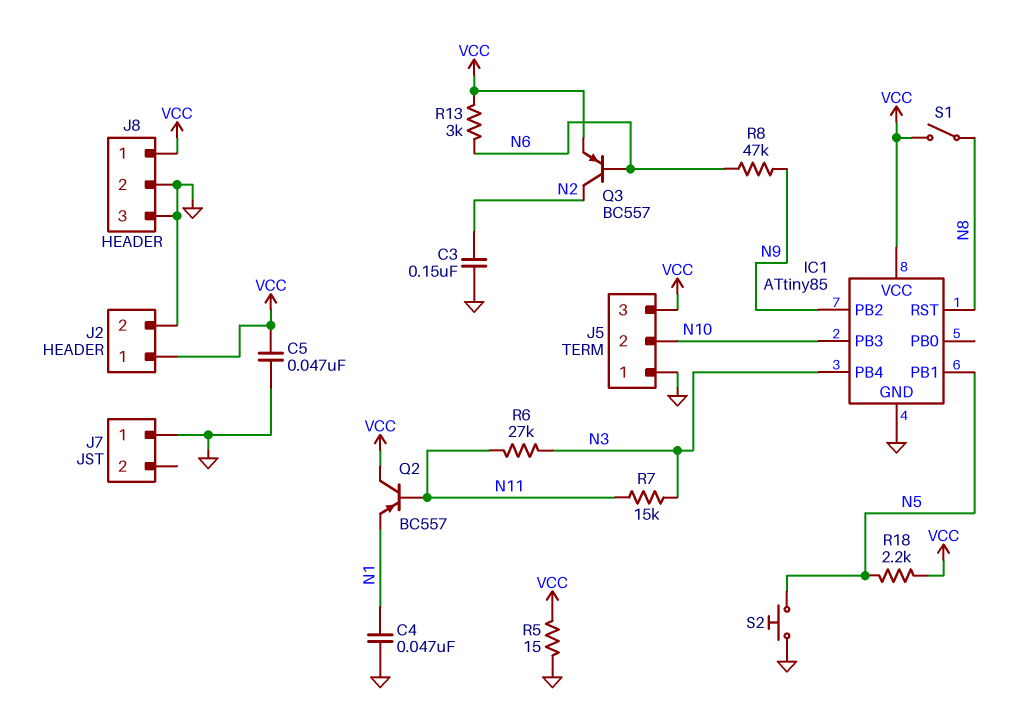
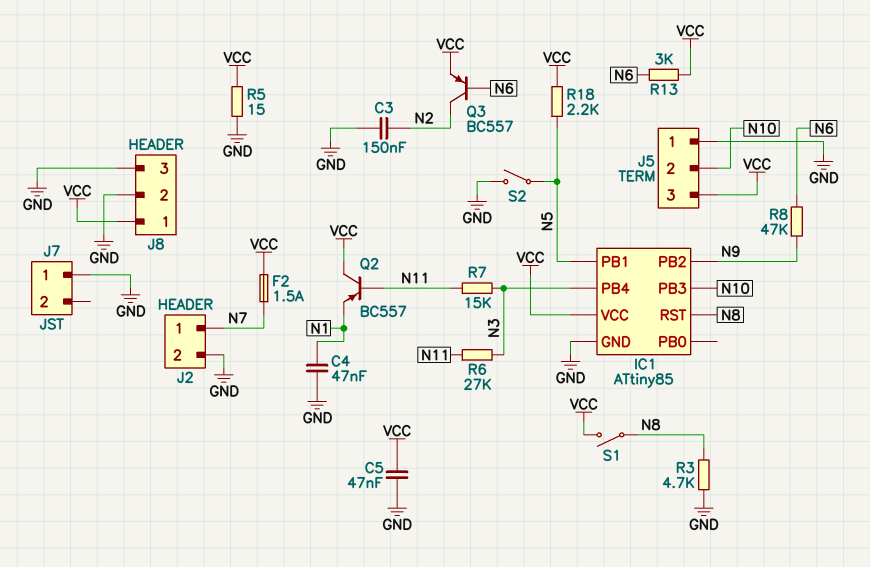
F2: none -> 1.5A (N7, VCC)
J2 pin 1: VCC -> N7
R3: none -> 4.7k (GND, N8)
S2: button (GND, N5) -> switch (GND, N5)

